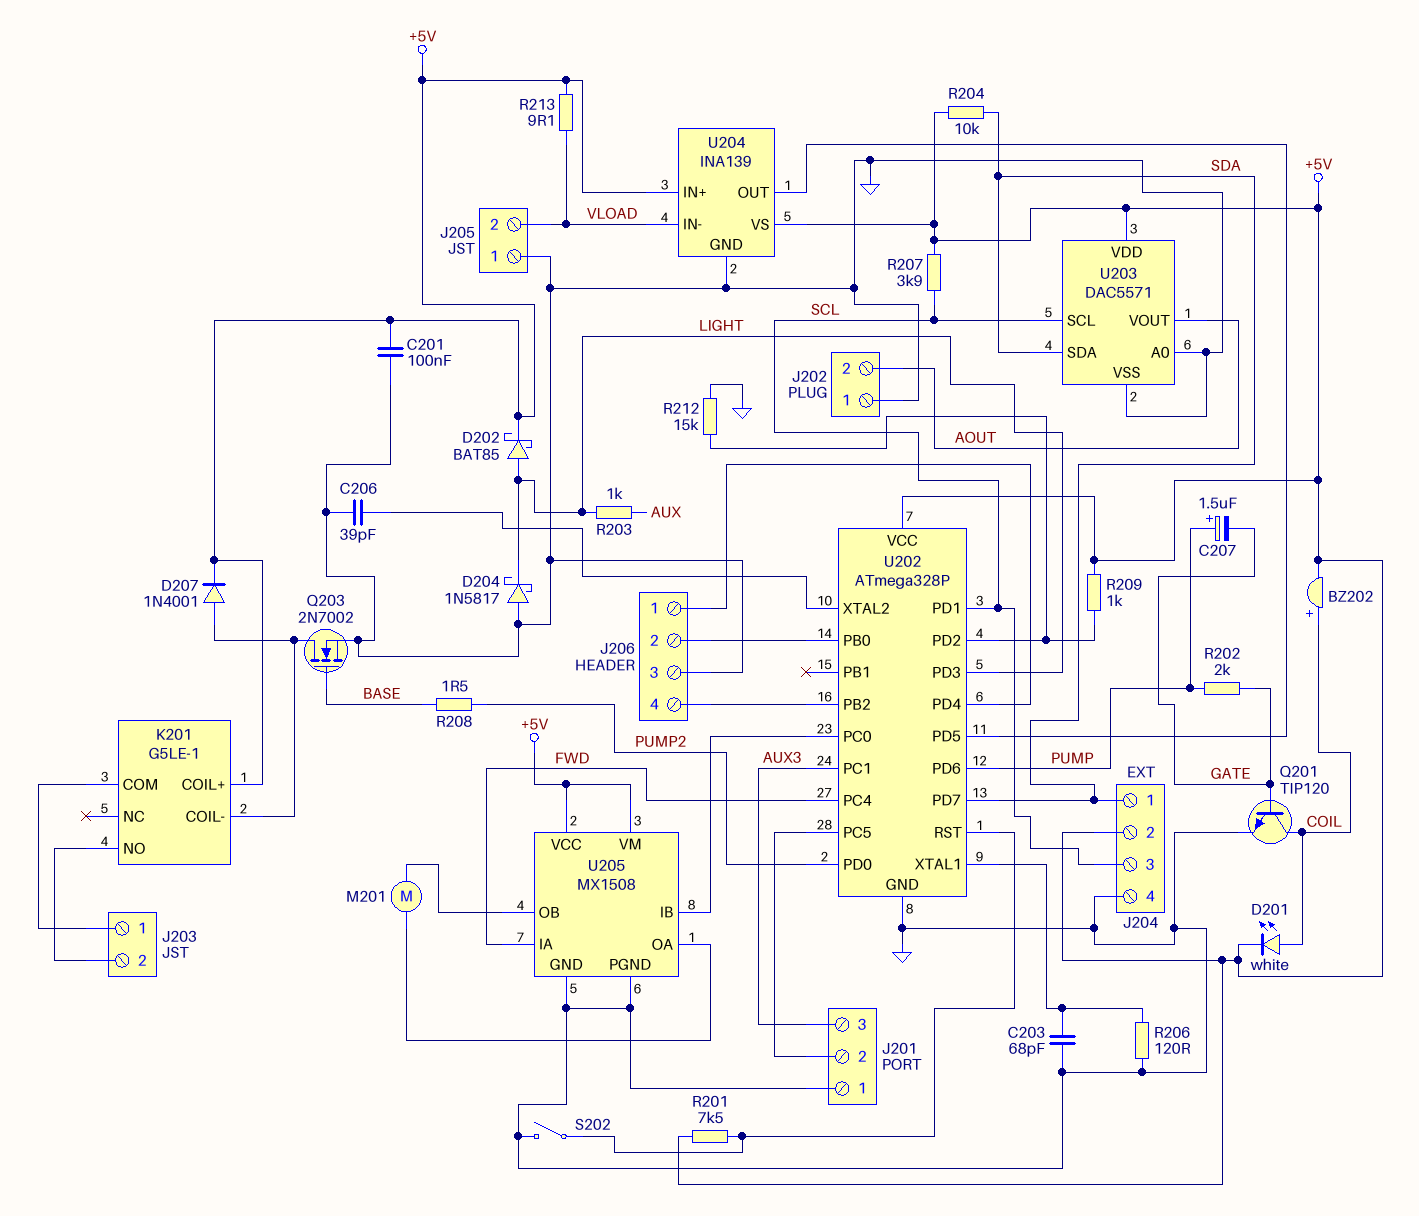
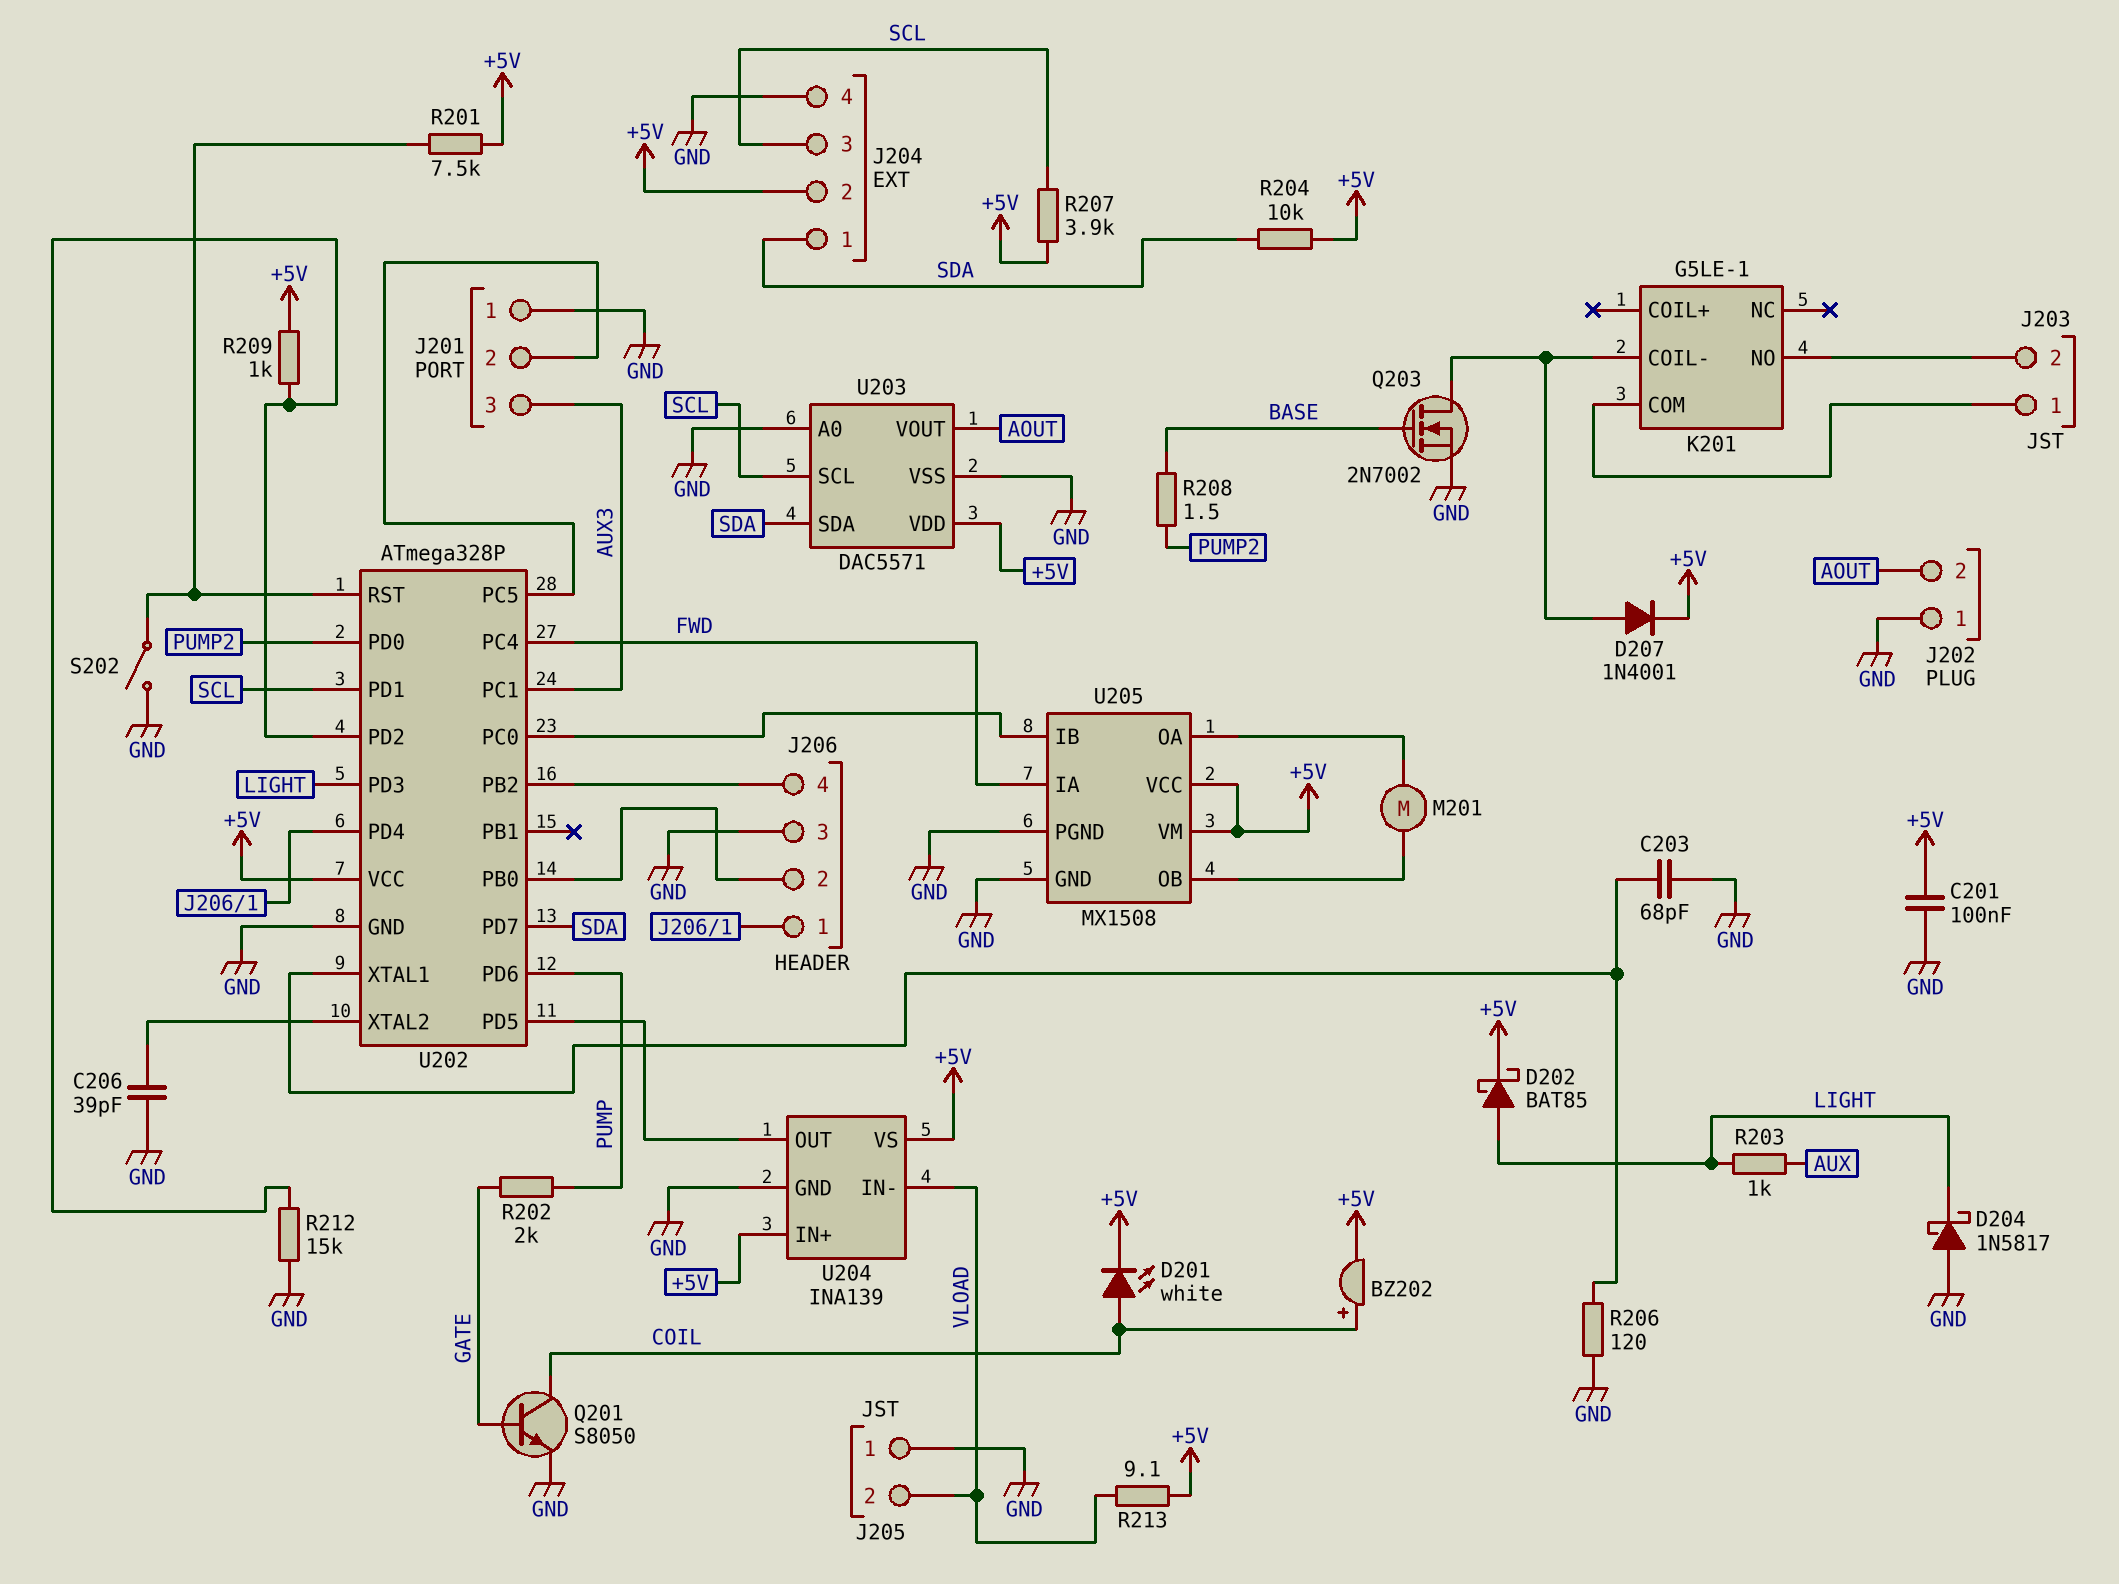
C207: 1.5uF (plus PUMP, minus GATE) -> none
K201 pin COIL+: +5V -> none
Q201: NPN TIP120 (B GATE, C COIL, E GND) -> NPN S8050 (B GATE, C COIL, E GND)

